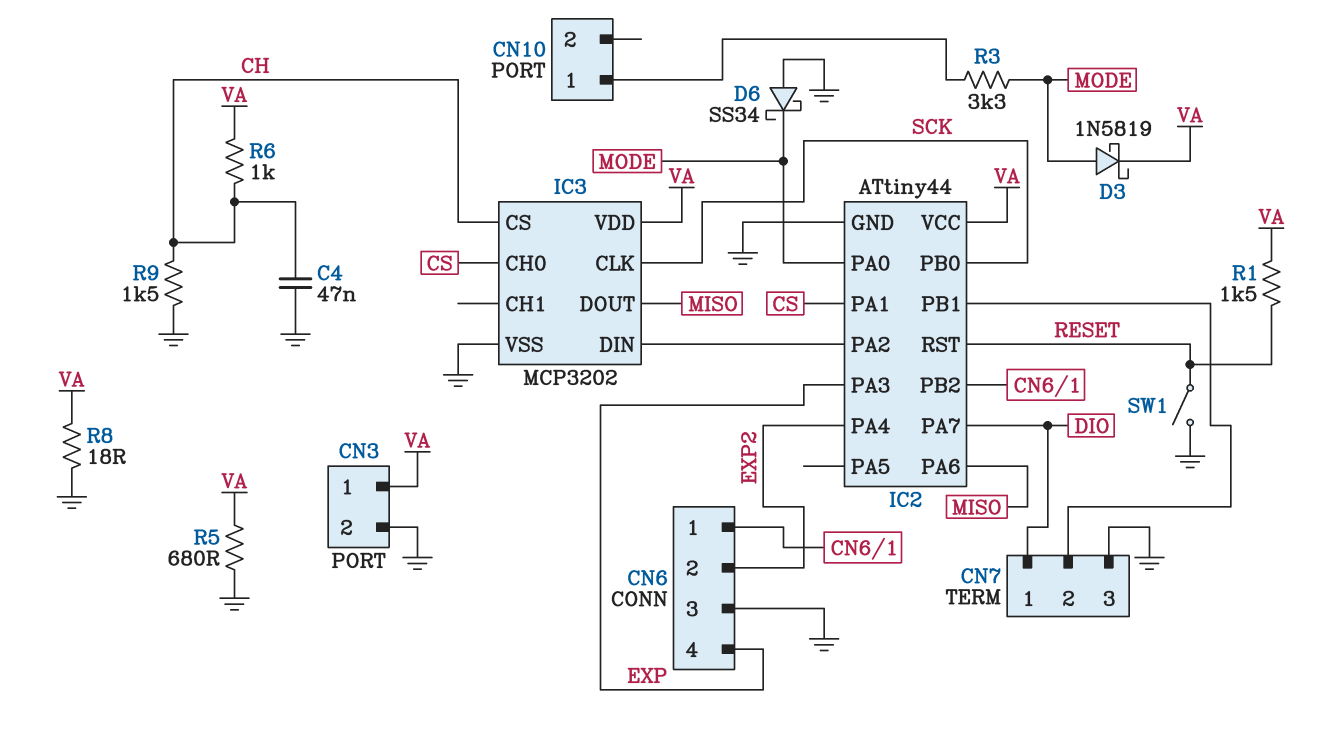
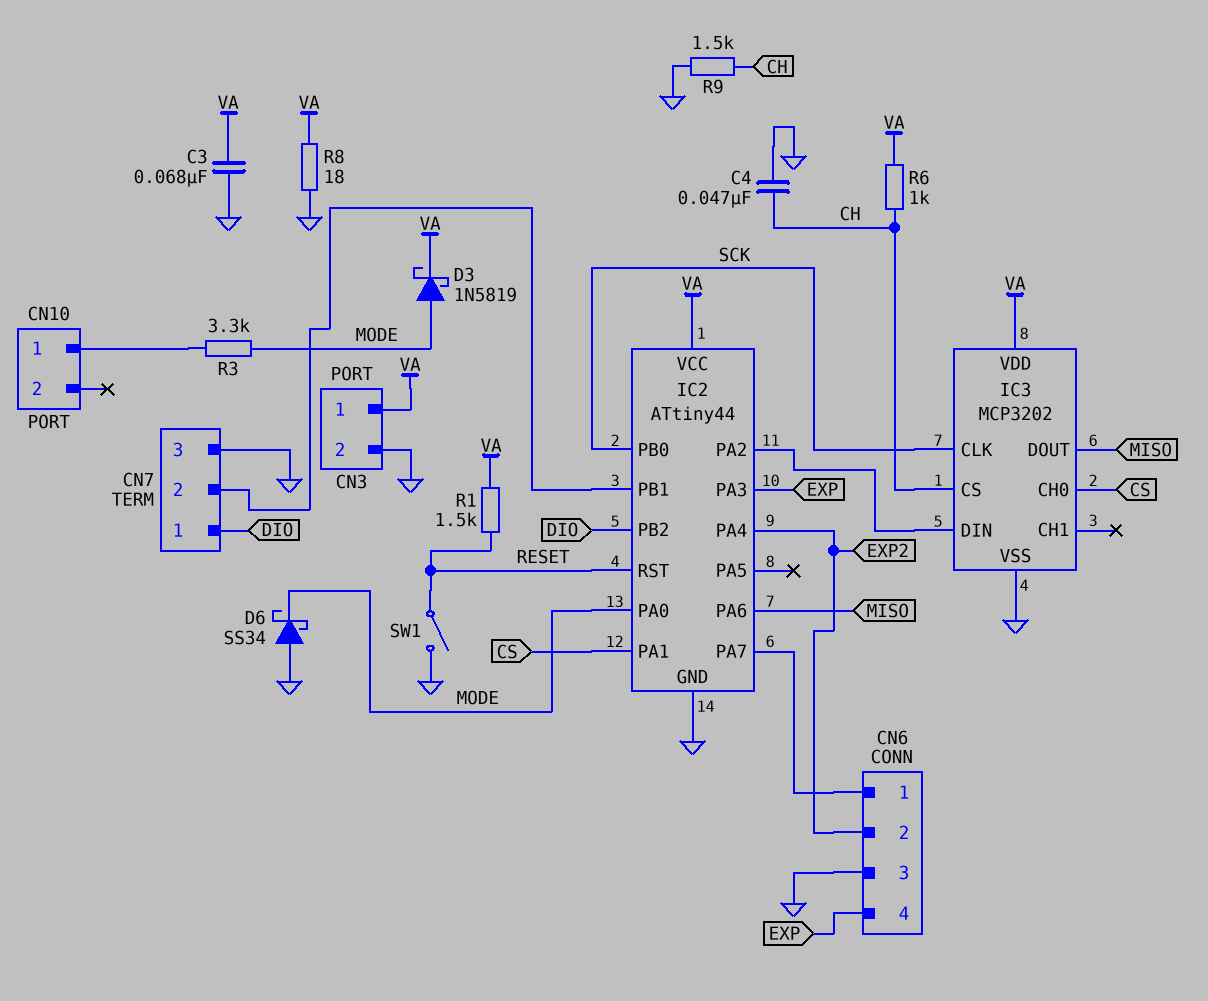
C3: none -> 68nF (GND, VA)
IC2 pin PA7: DIO -> CN6/1
IC2 pin PB2: CN6/1 -> DIO
R5: 680 (GND, VA) -> none

